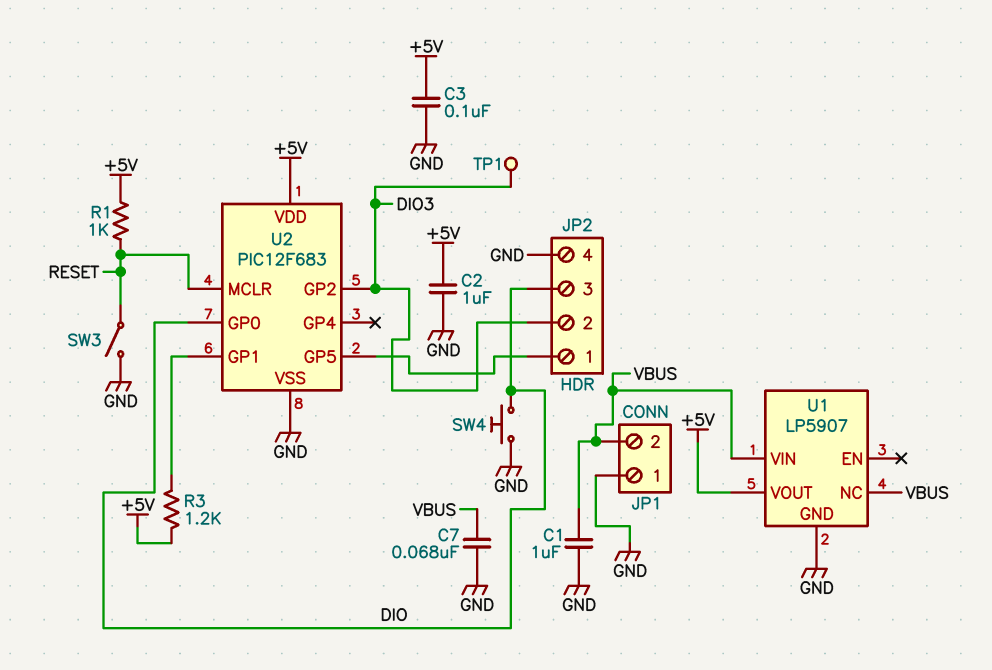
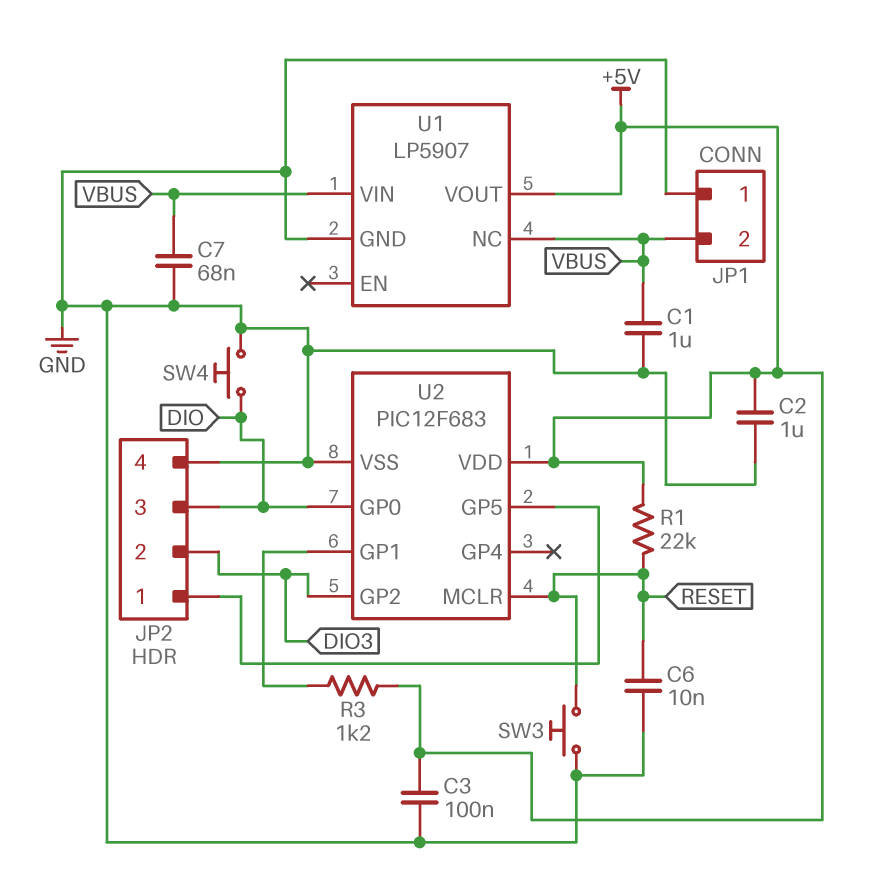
C6: none -> 10nF (GND, RESET)
R1: 1k (+5V, RESET) -> 22k (+5V, RESET)
SW3: switch (GND, RESET) -> button (GND, RESET)
TP1: test point (DIO3) -> none

